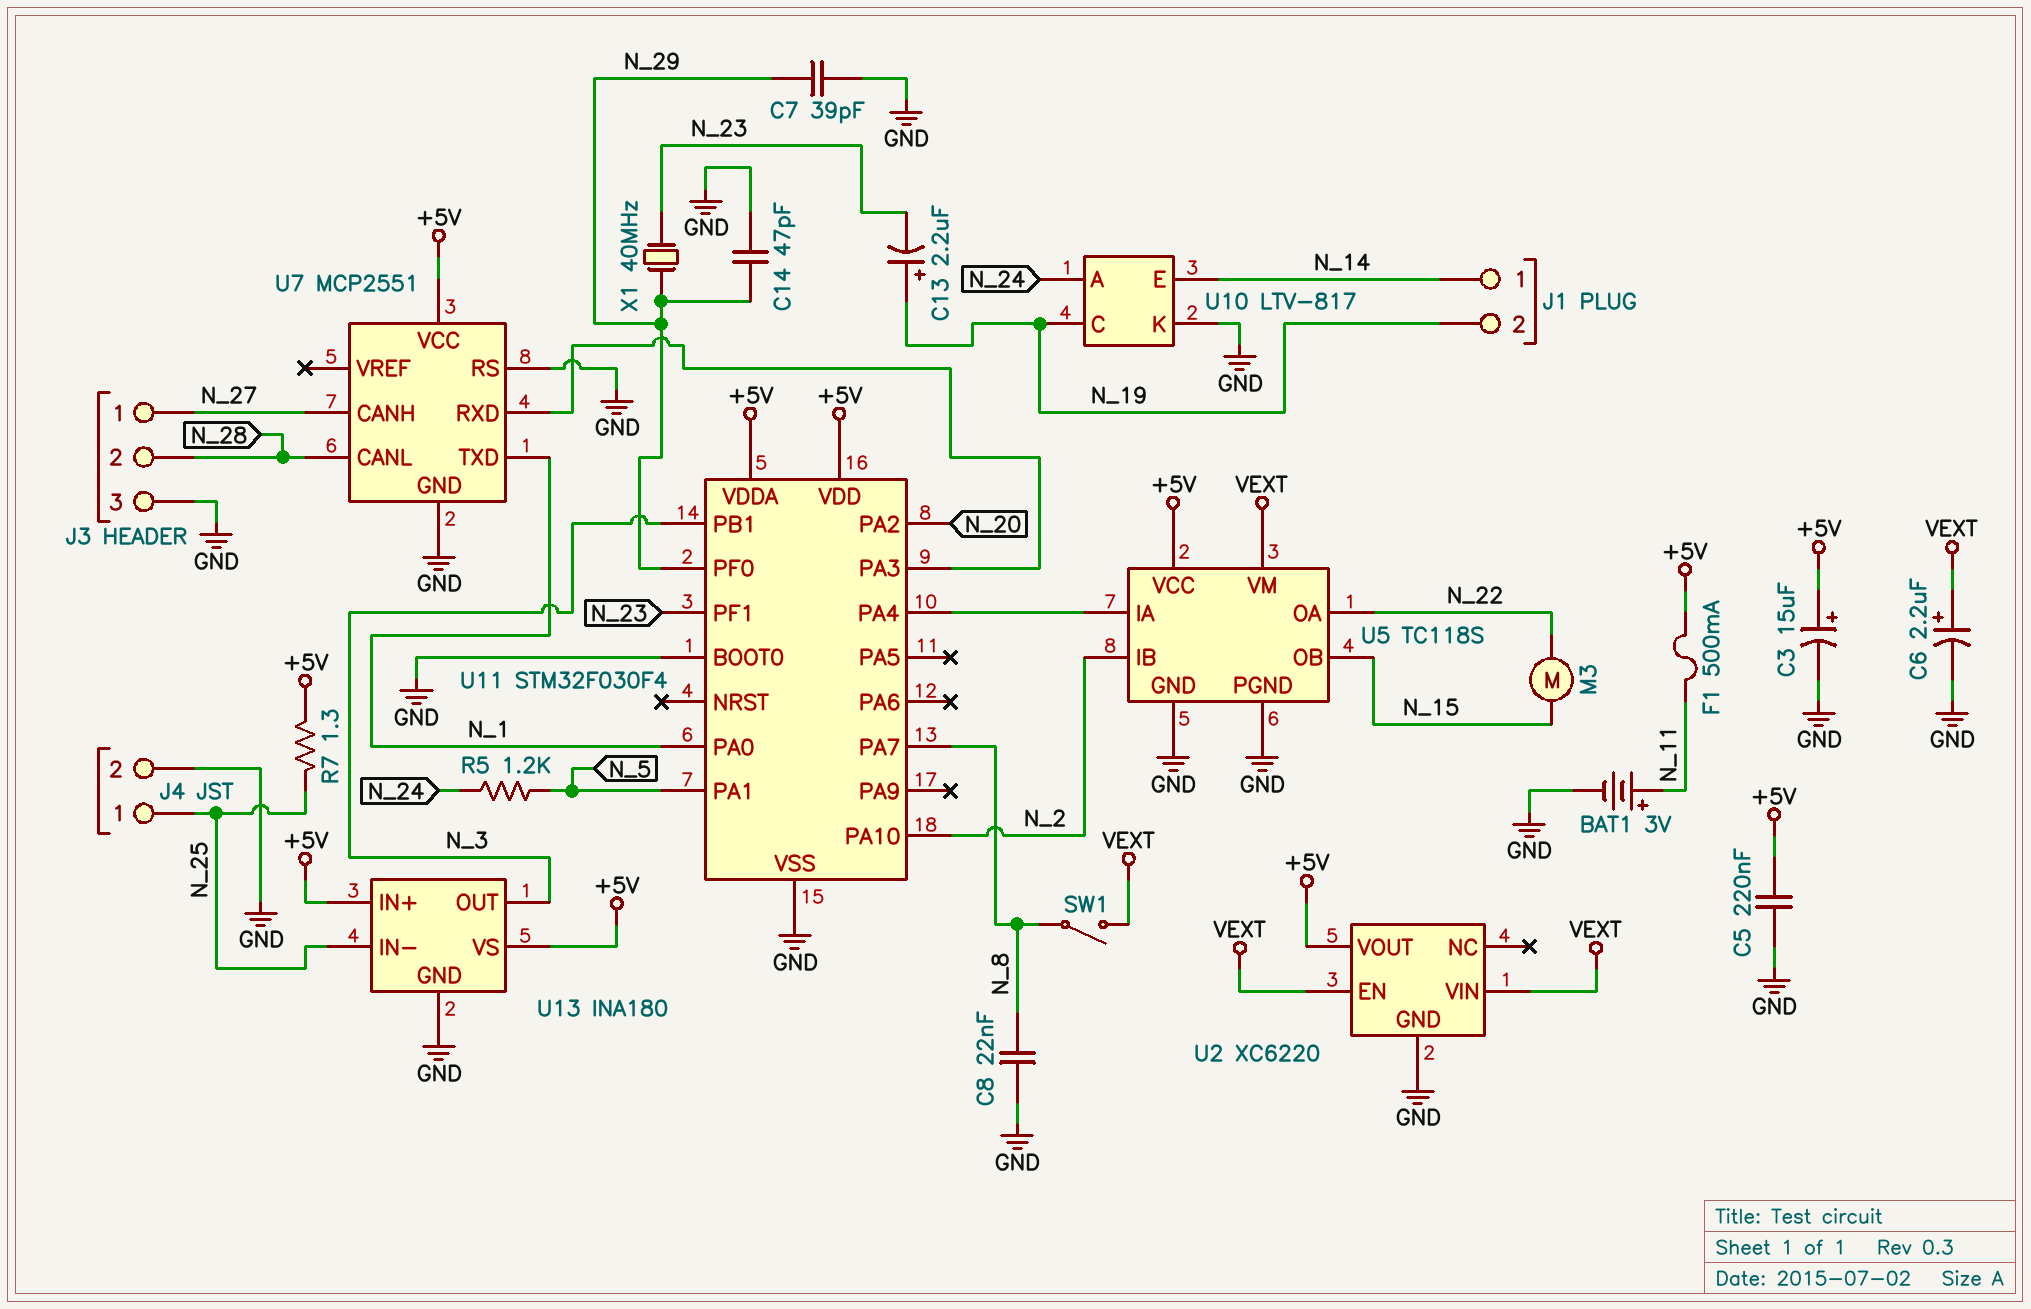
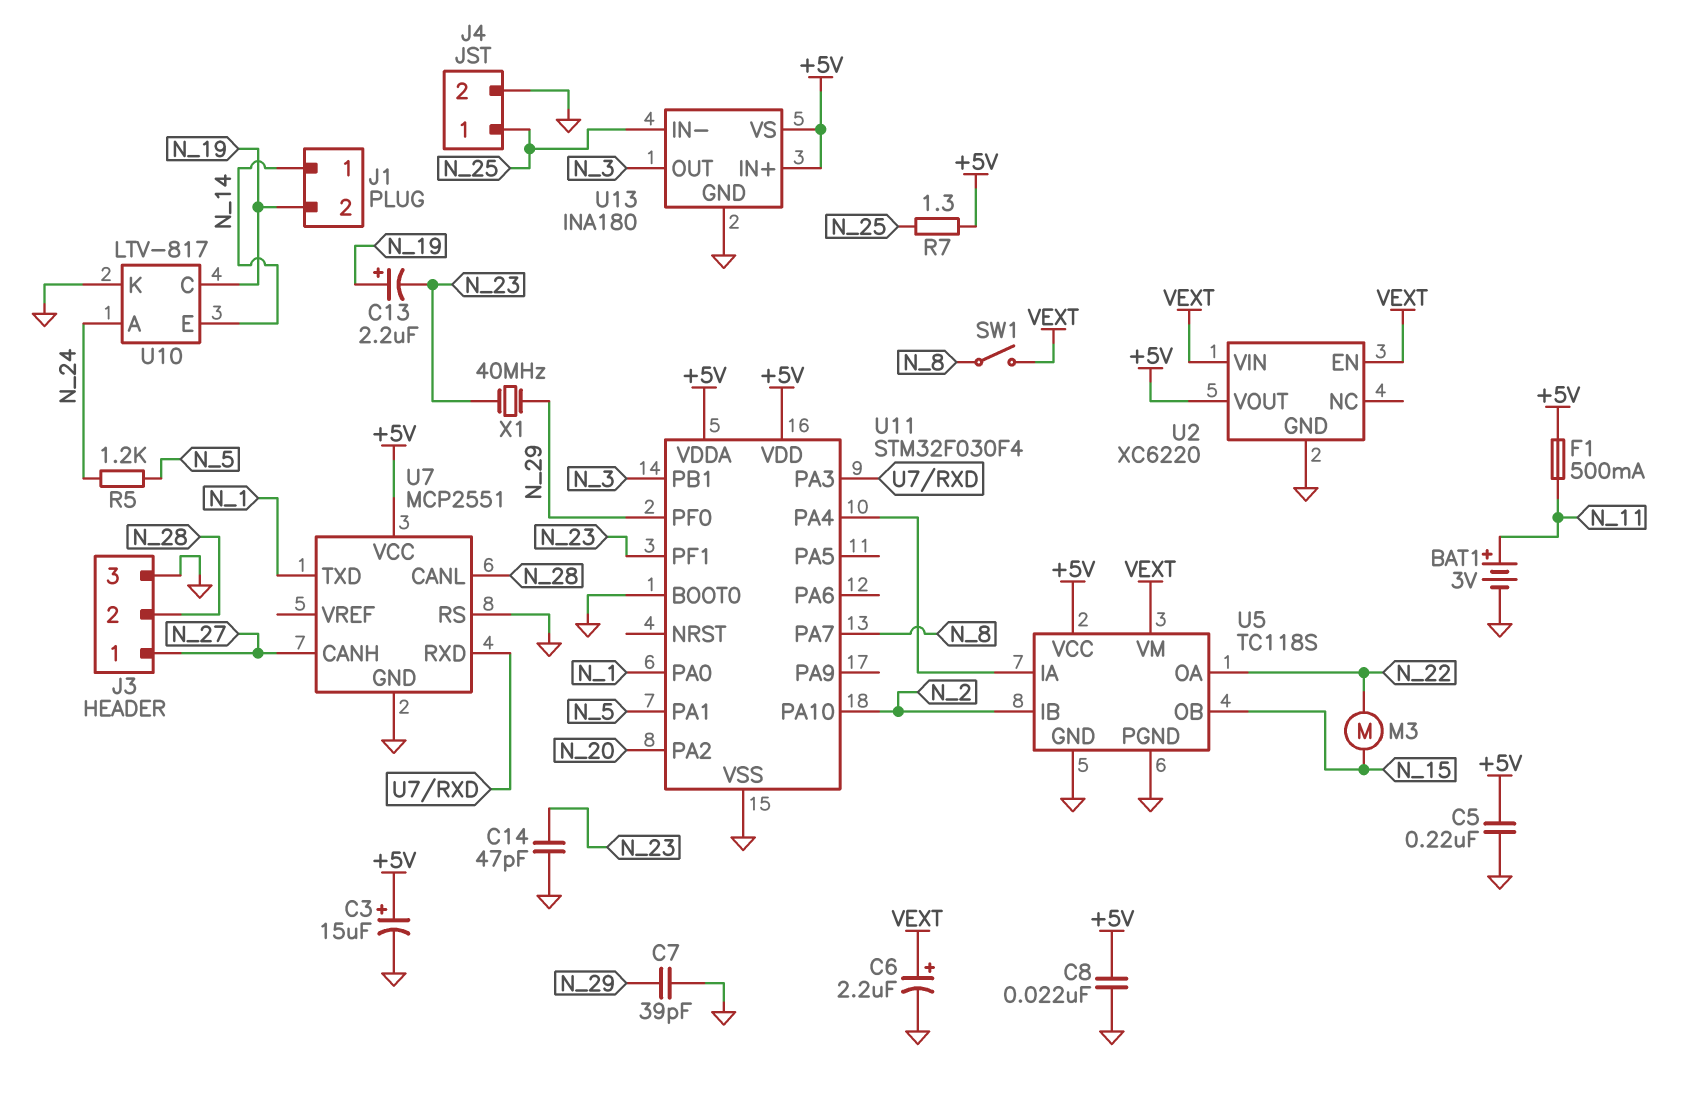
C8: 22nF (GND, N_8) -> 22nF (+5V, GND)
C14: 47pF (GND, N_29) -> 47pF (GND, N_23)

